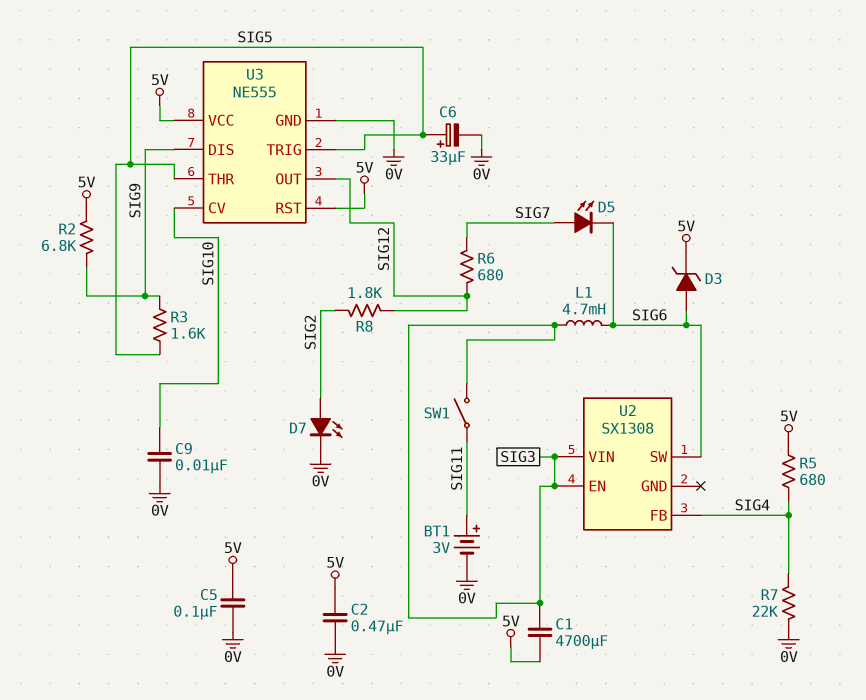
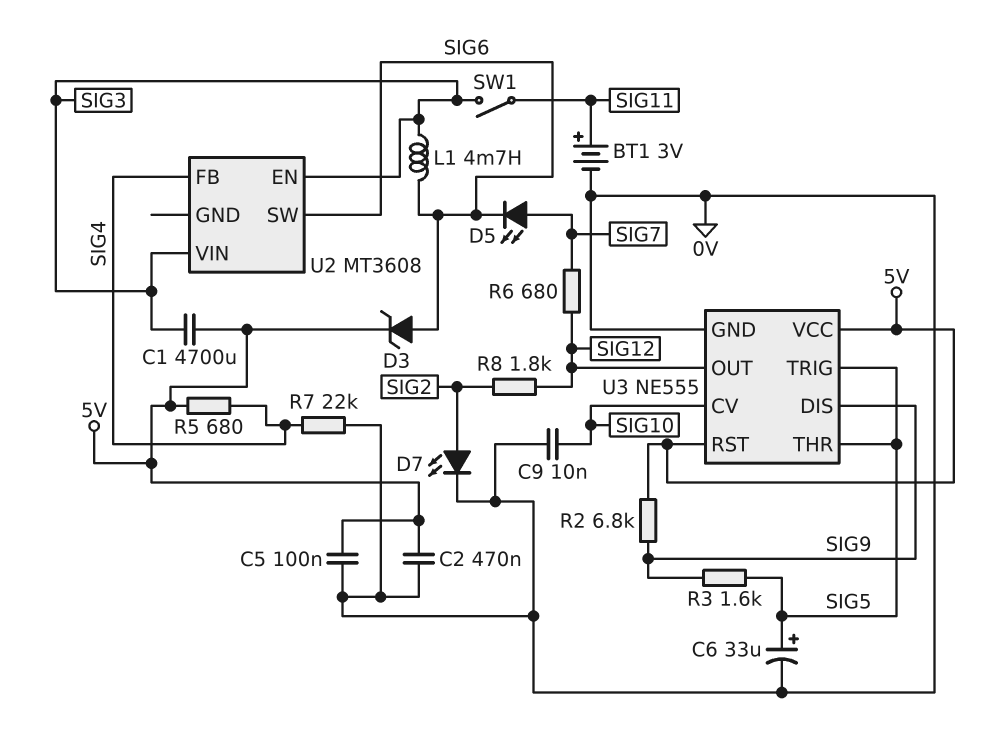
U2: SX1308 -> MT3608

